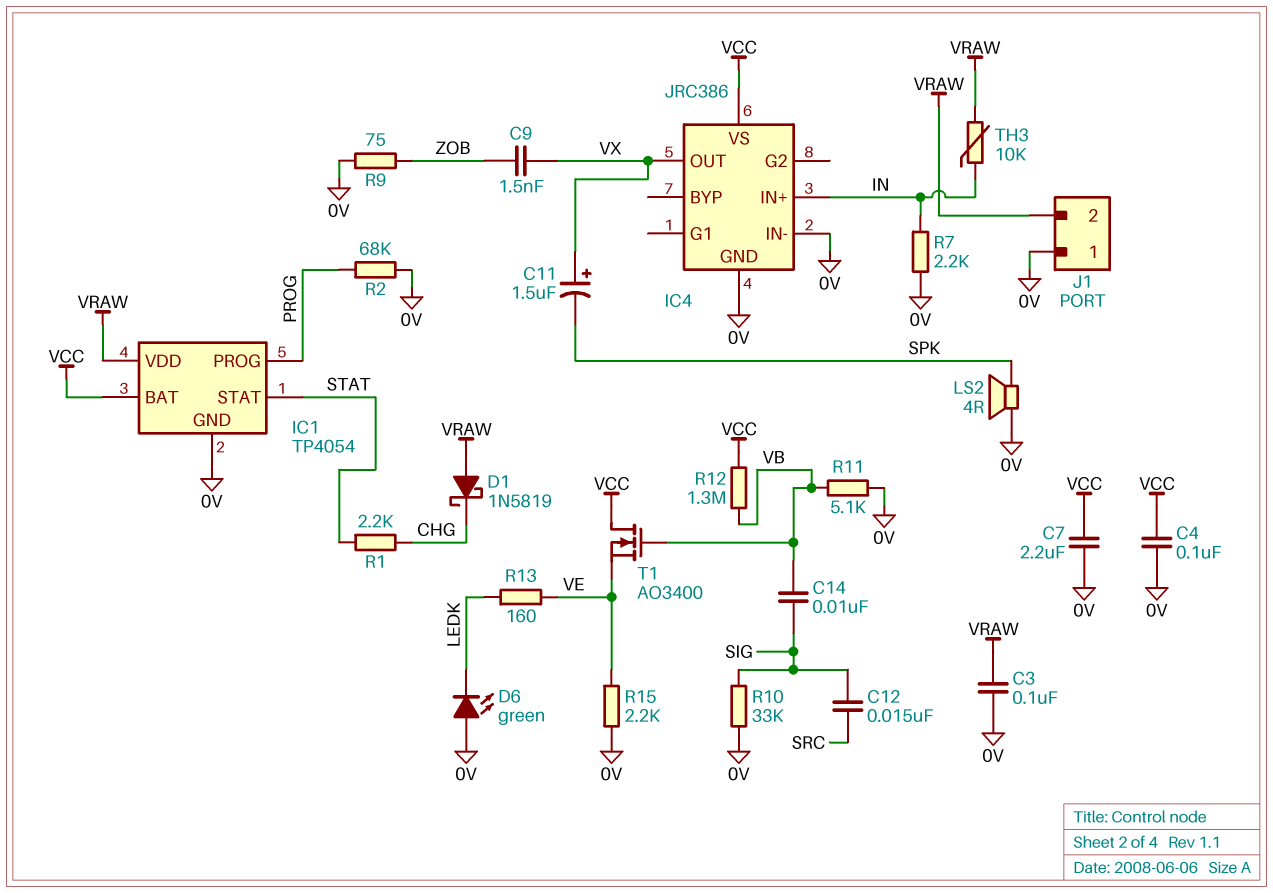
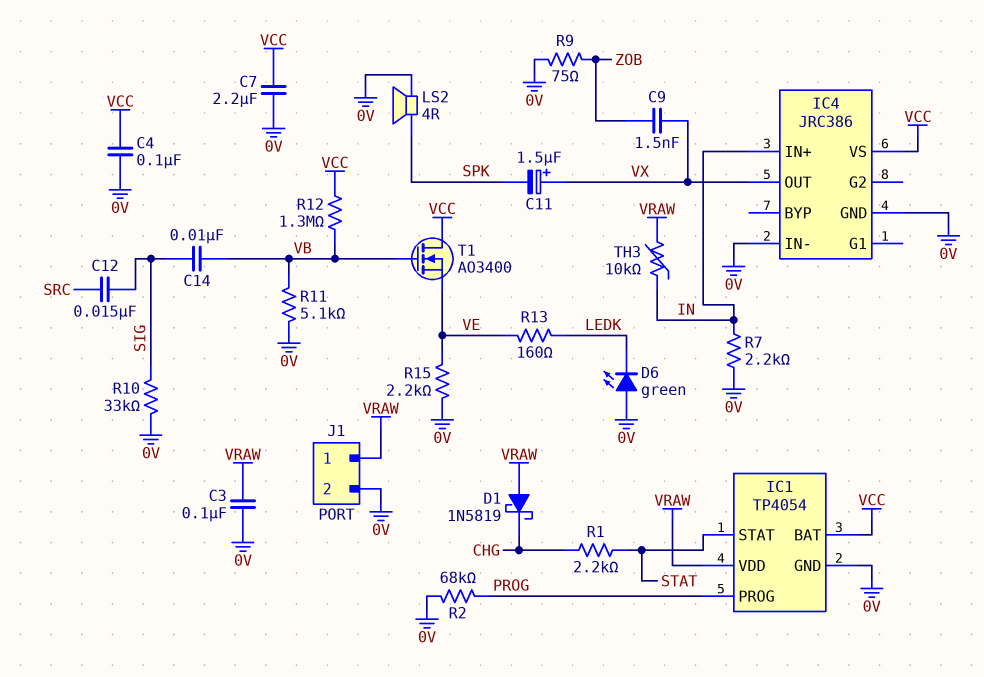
J1 pin 1: 0V -> VRAW
J1 pin 2: VRAW -> 0V

